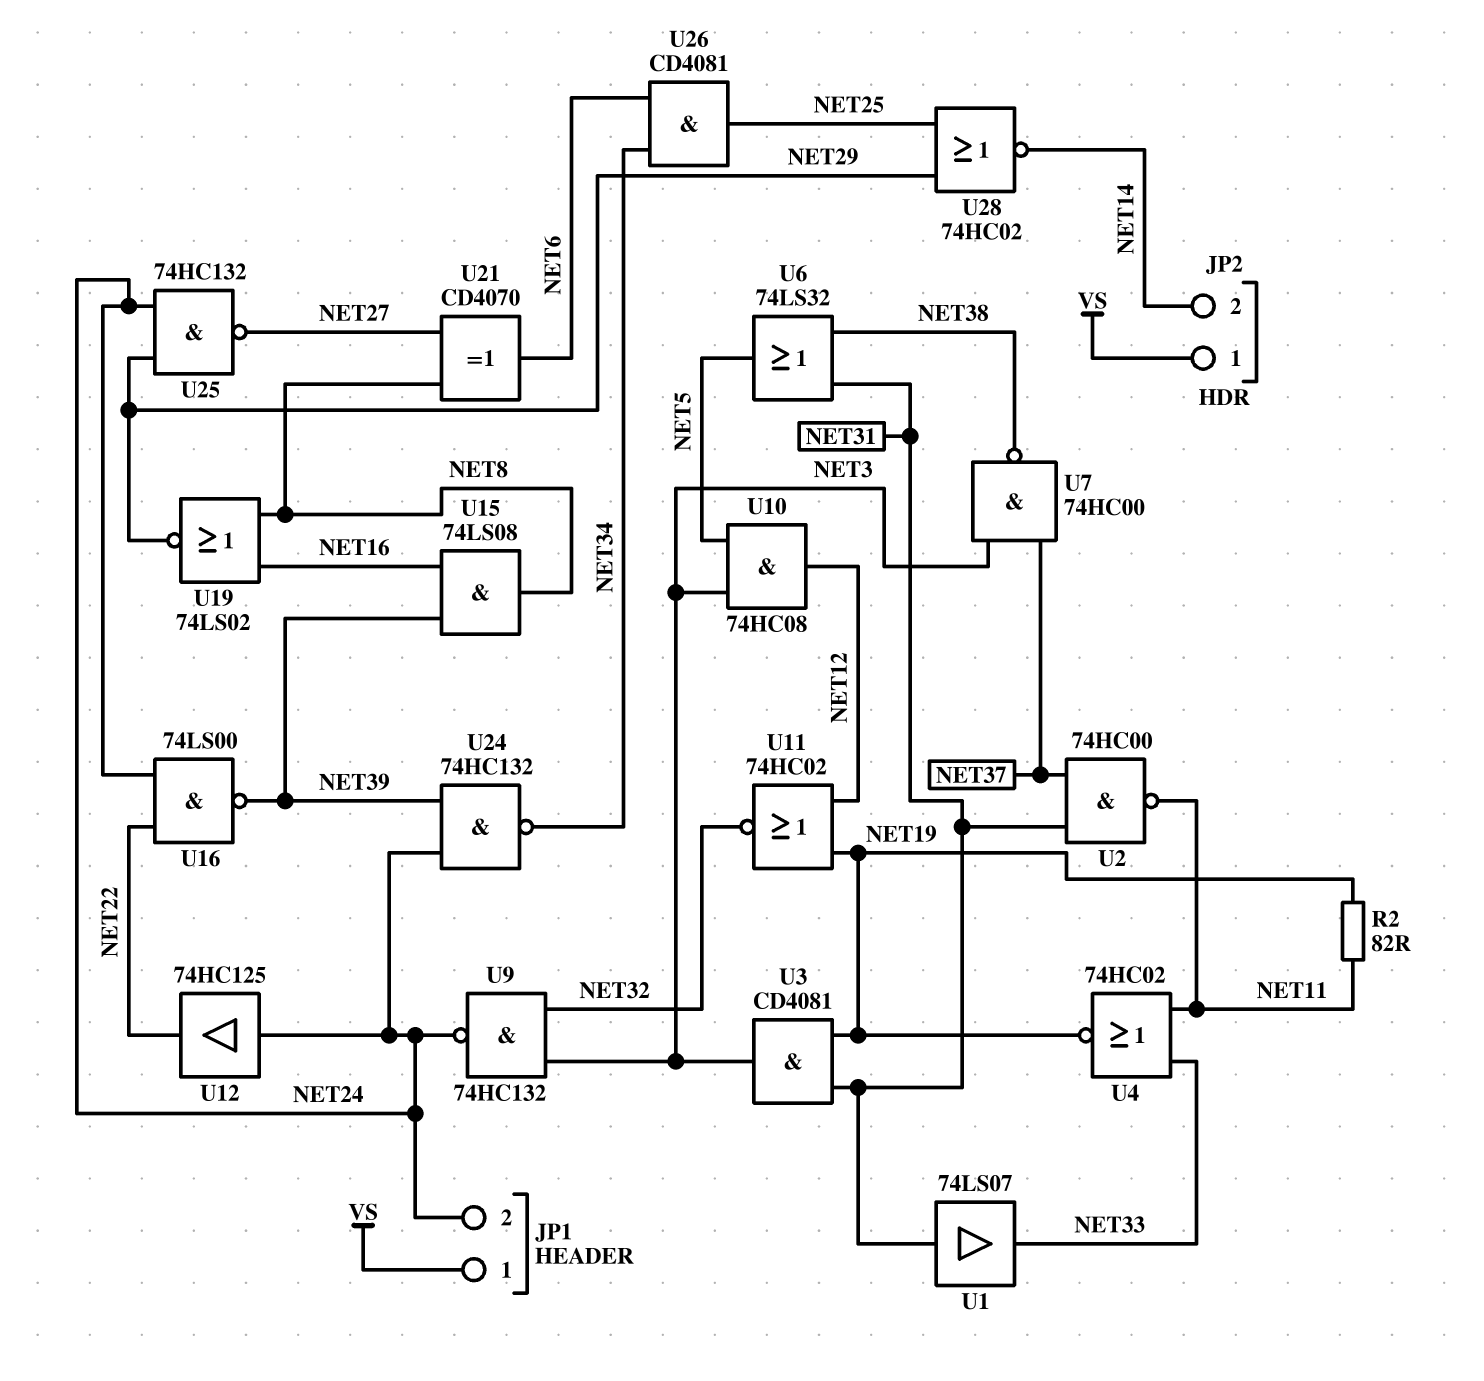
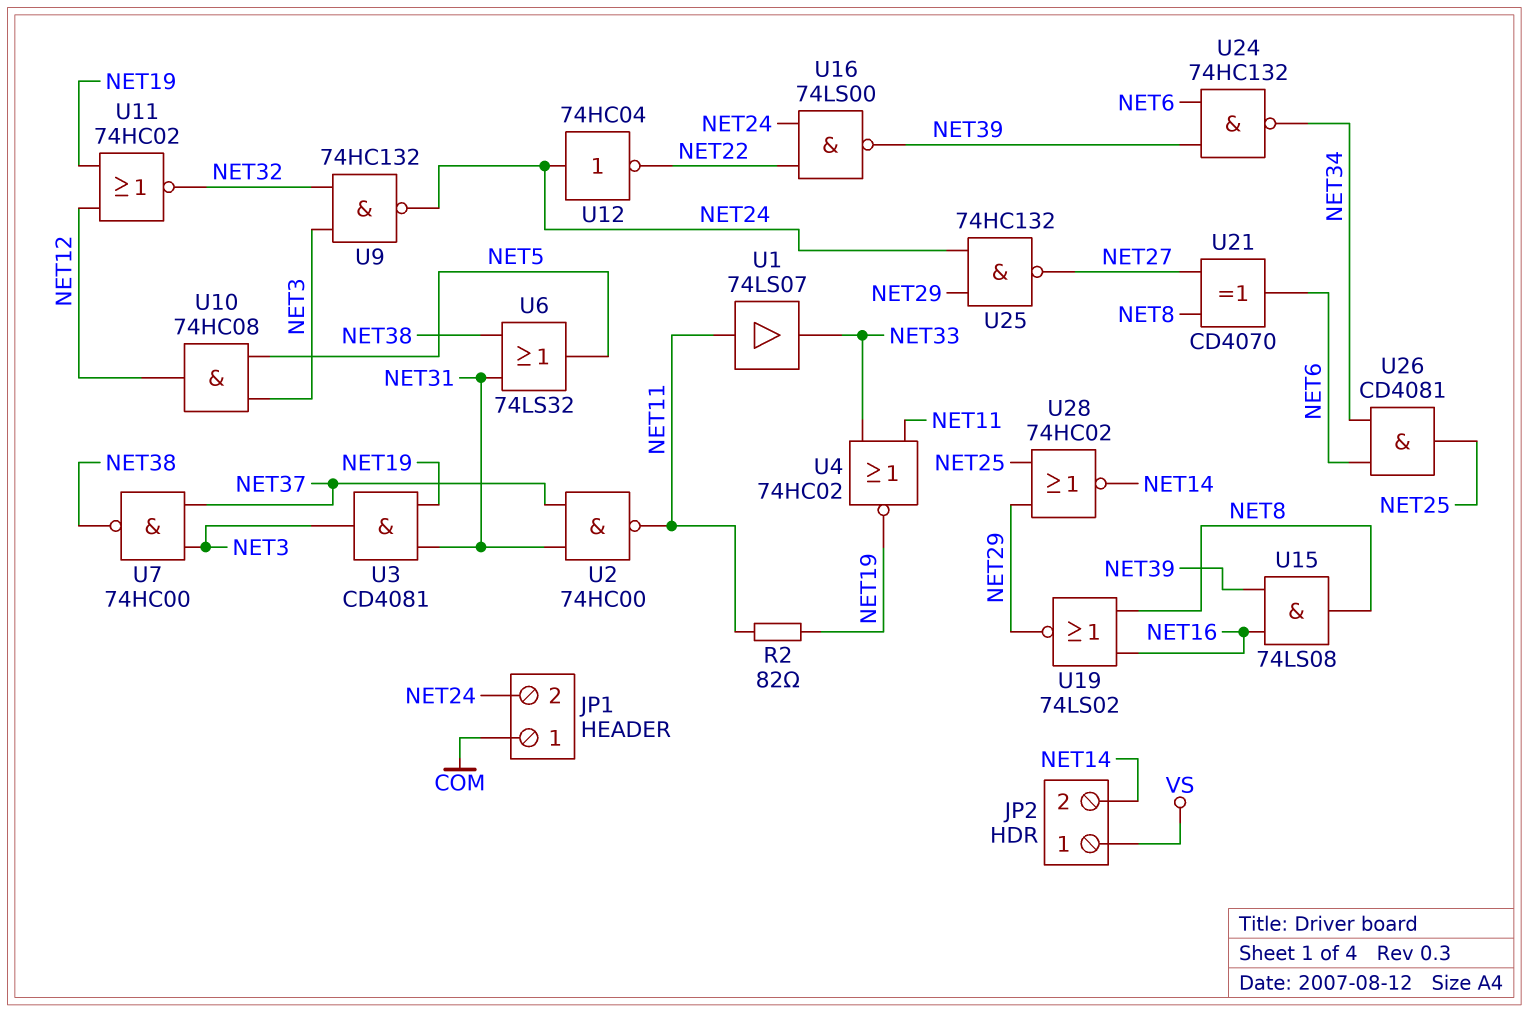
JP1 pin 1: VS -> COM
U1: buffer 74LS07 (in NET31, out NET33) -> buffer 74LS07 (in NET11, out NET33)
U12: buffer 74HC125 (in NET24, out NET22) -> NOT 74HC04 (in NET24, out NET22)
U24: NAND 74HC132 (in NET24, in NET39, out NET34) -> NAND 74HC132 (in NET6, in NET39, out NET34)

